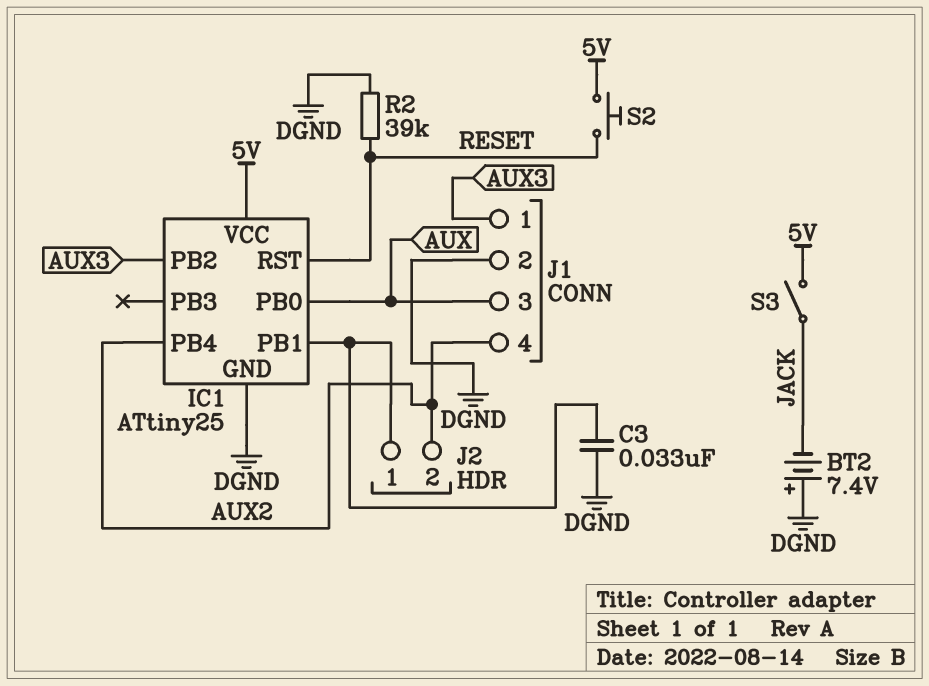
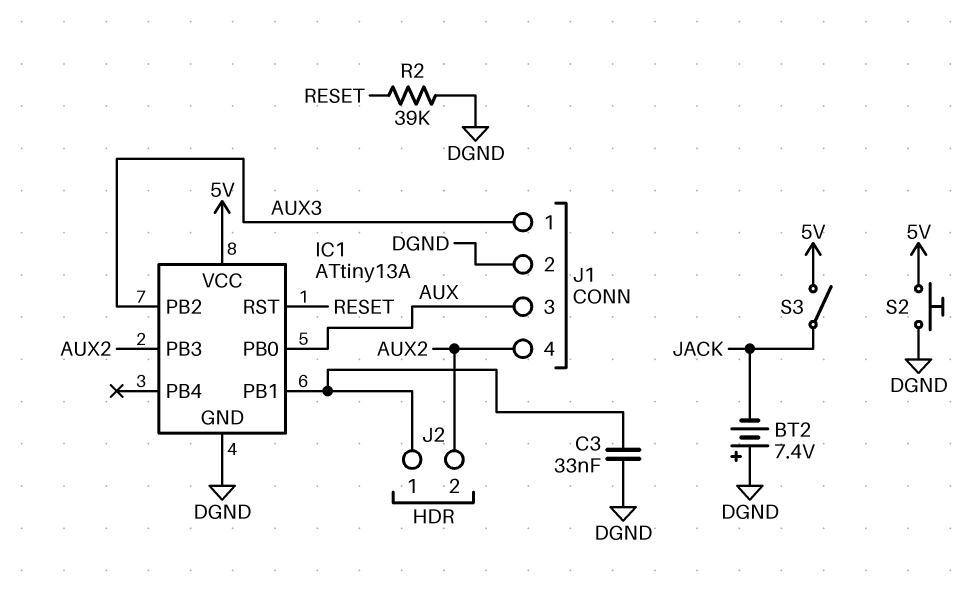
IC1: ATtiny25 -> ATtiny13A
IC1 pin PB3: none -> AUX2
IC1 pin PB4: AUX2 -> none
S2: button (5V, RESET) -> button (5V, DGND)

